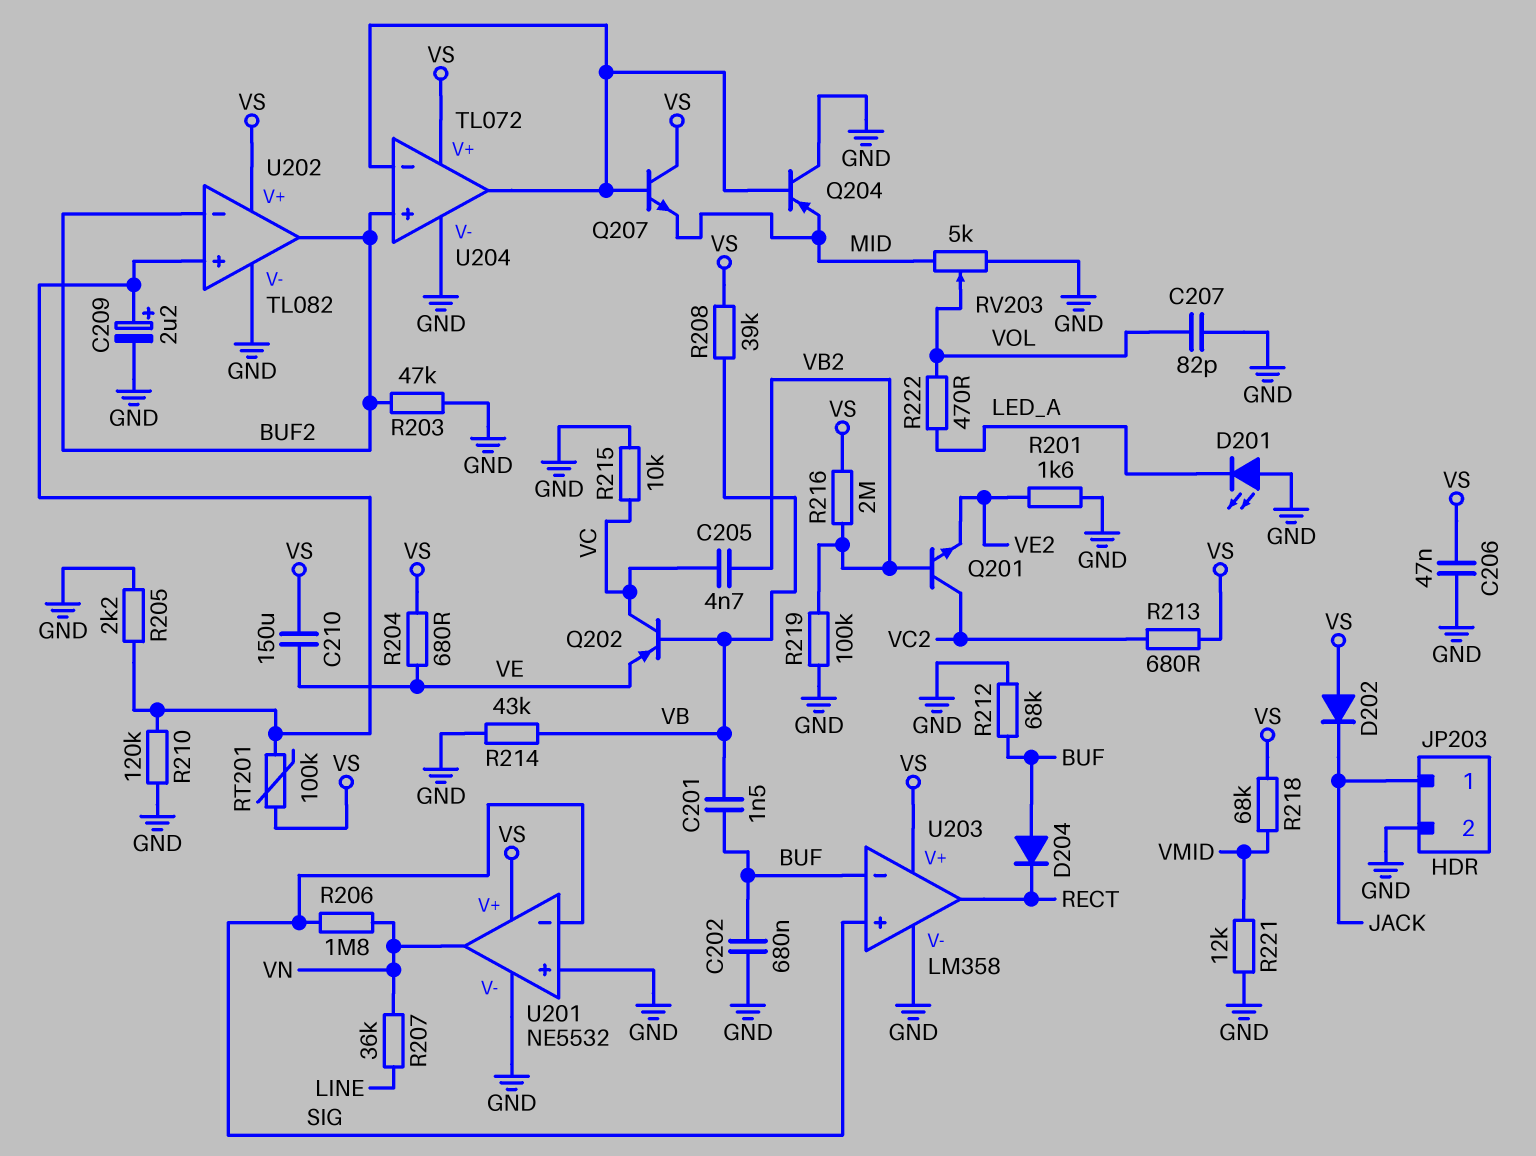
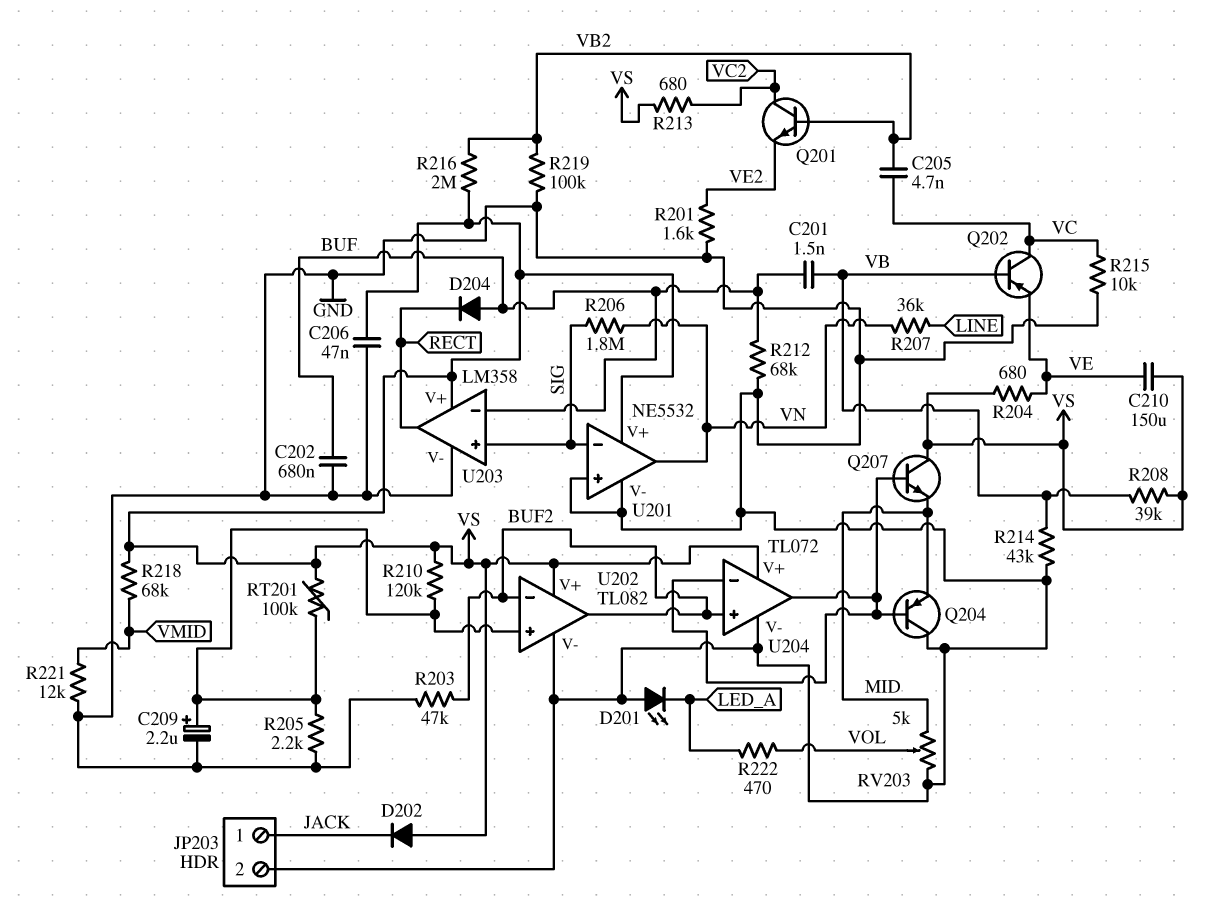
C207: 82pF (GND, VOL) -> none
R210: 120k (GND, U202/in+) -> 120k (U202/in+, VS)

